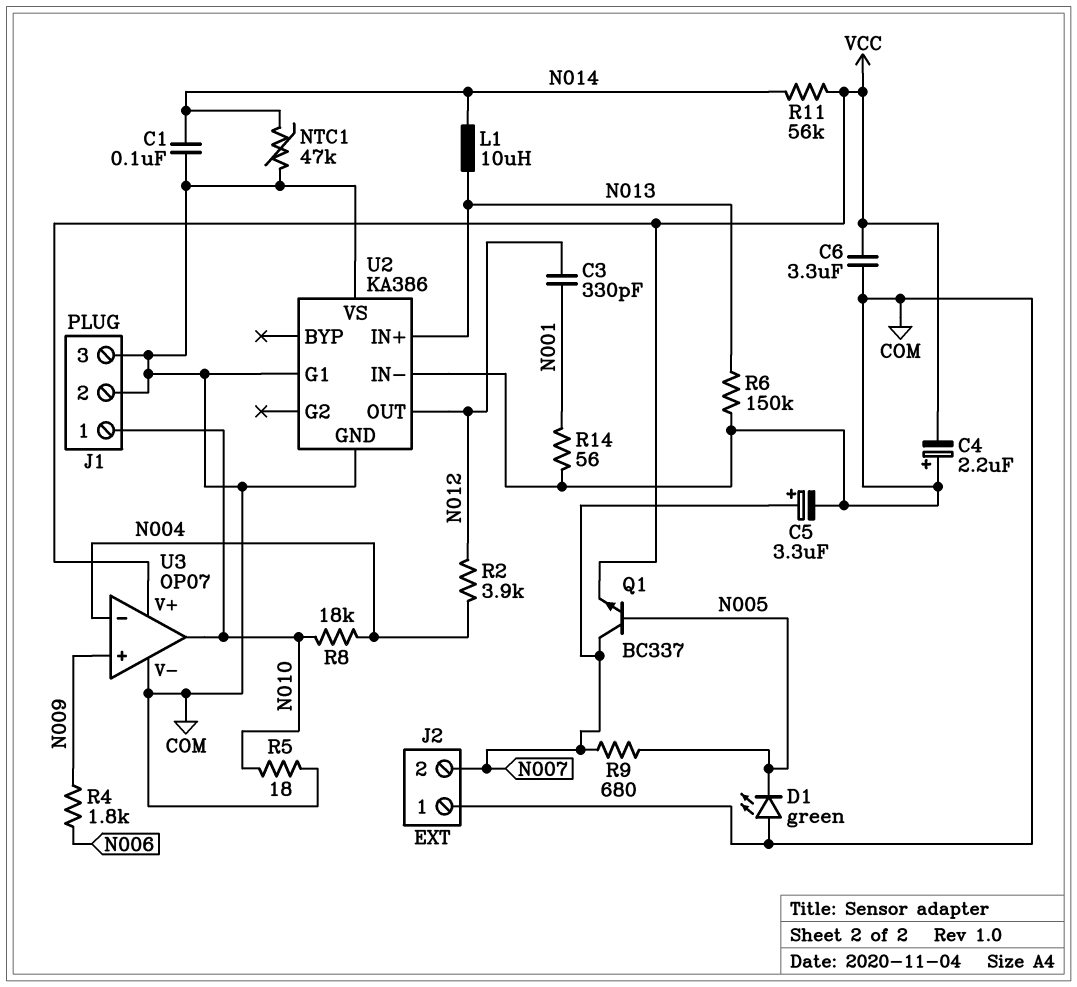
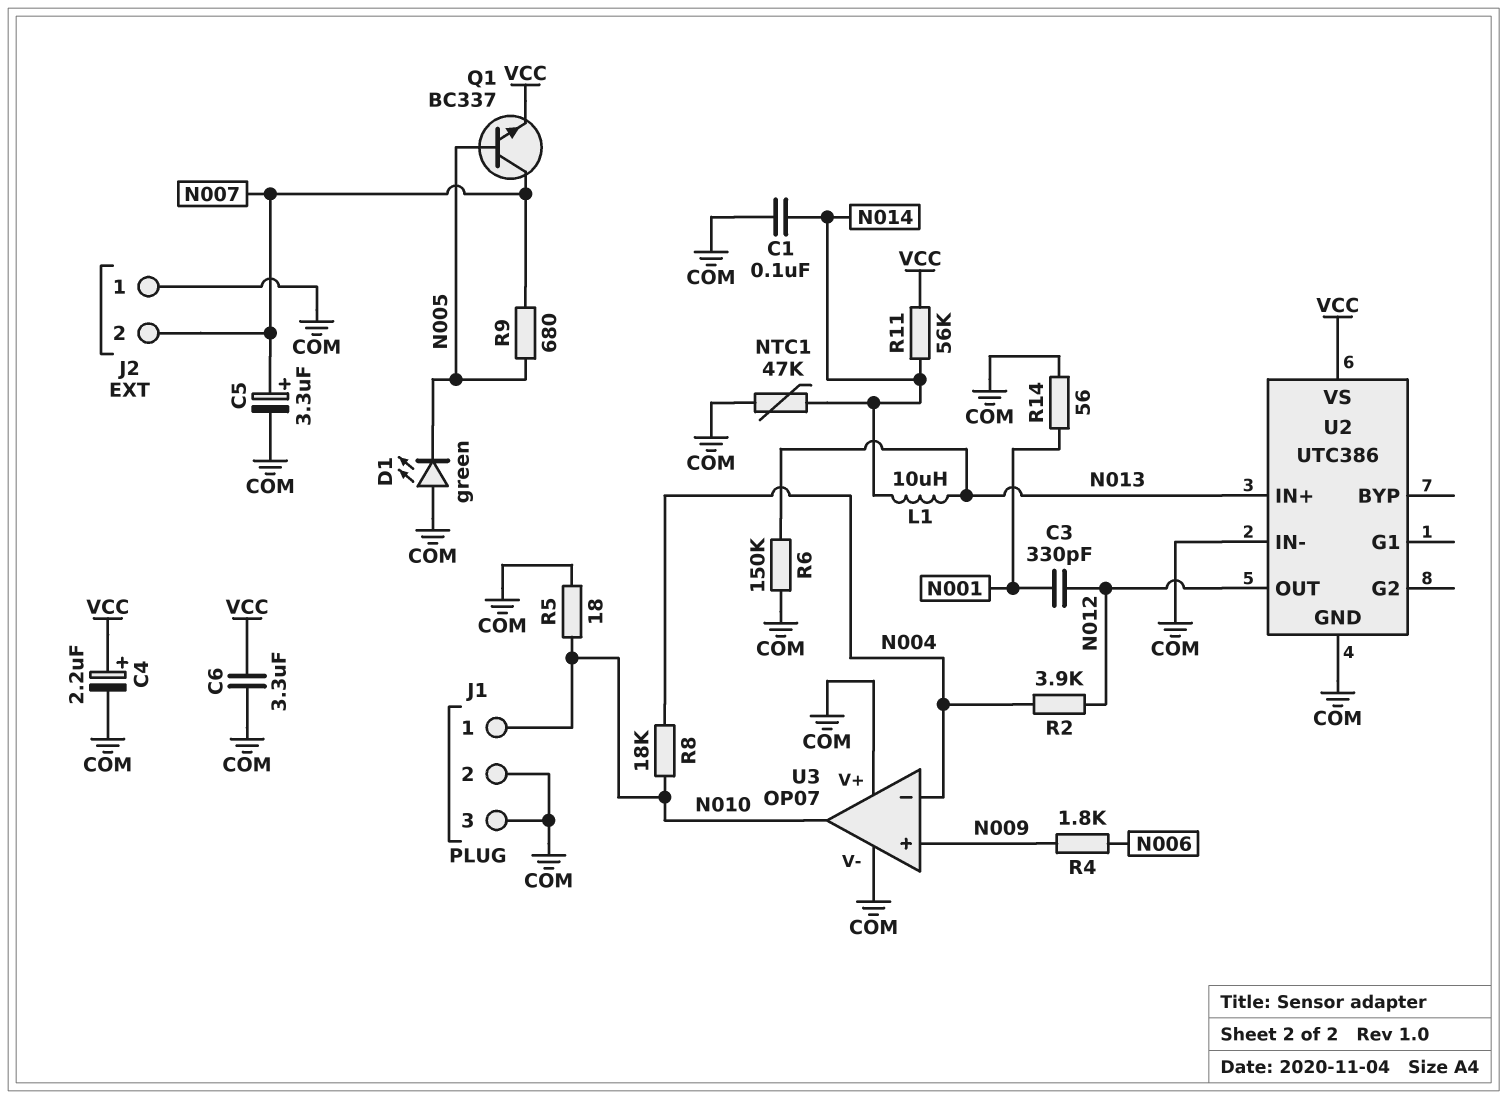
C4: 2.2uF (plus COM, minus VCC) -> 2.2uF (plus VCC, minus COM)
U2: KA386 -> UTC386
U2 pin G1: COM -> none
U2 pin VS: COM -> VCC
U3 pin V+: VCC -> COM

